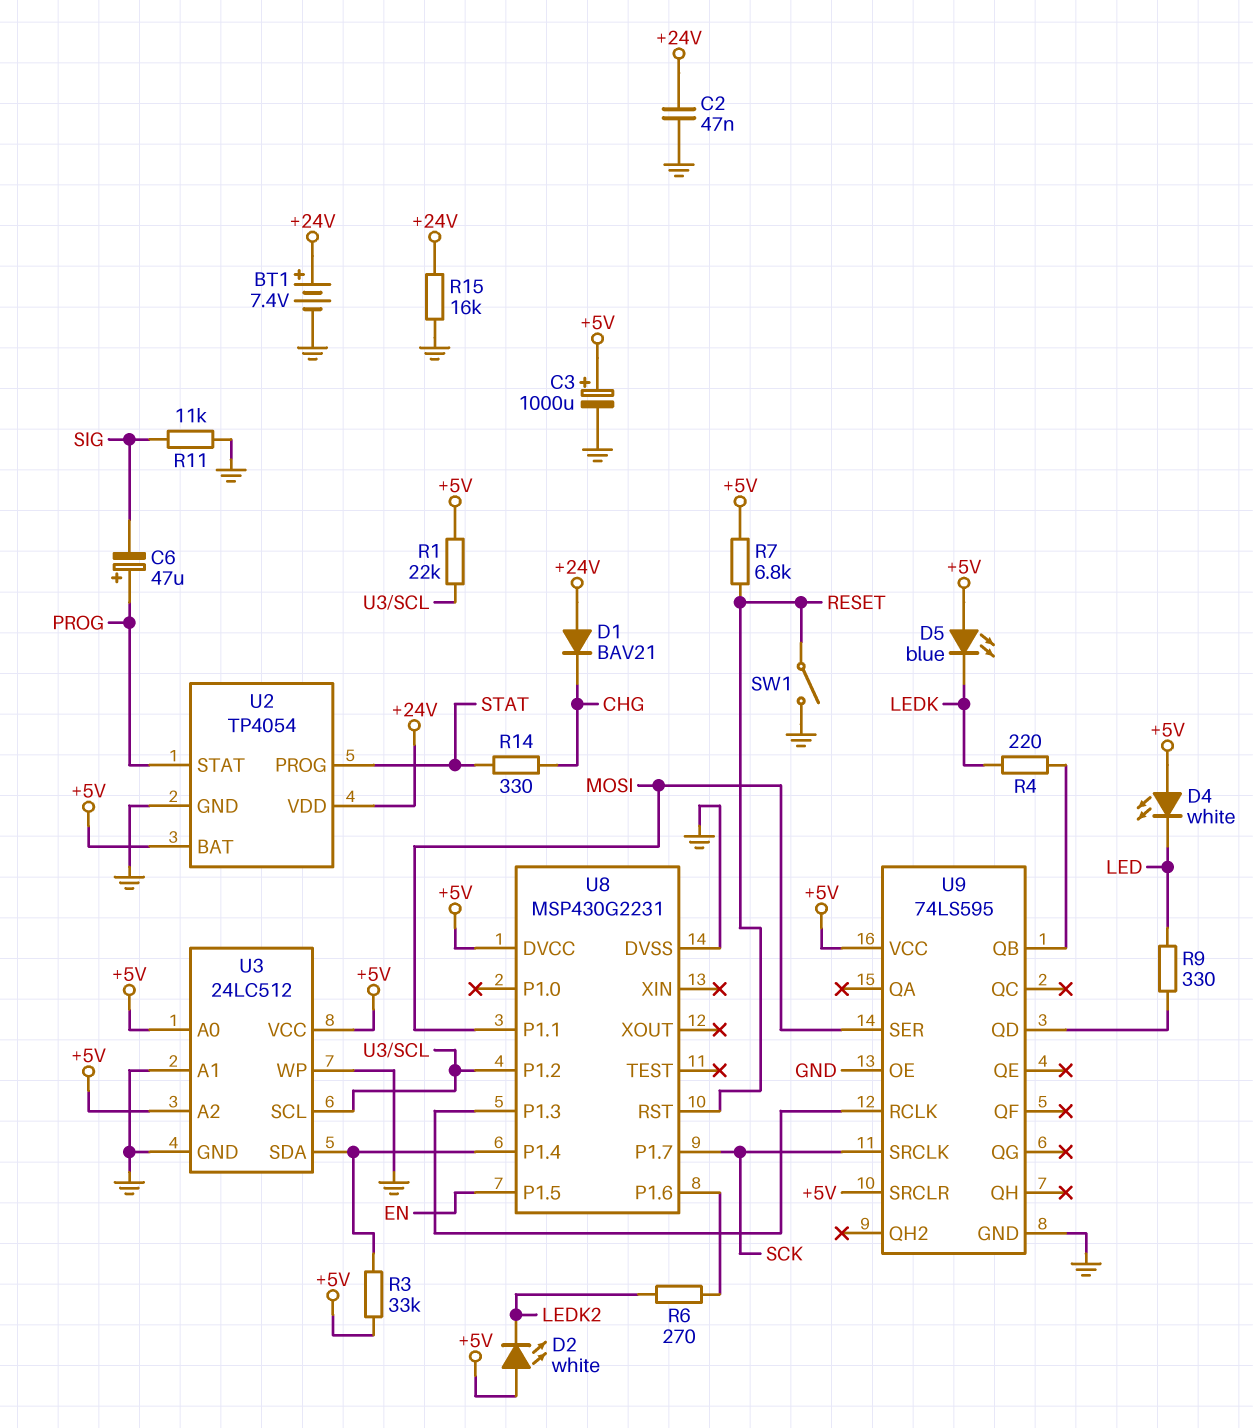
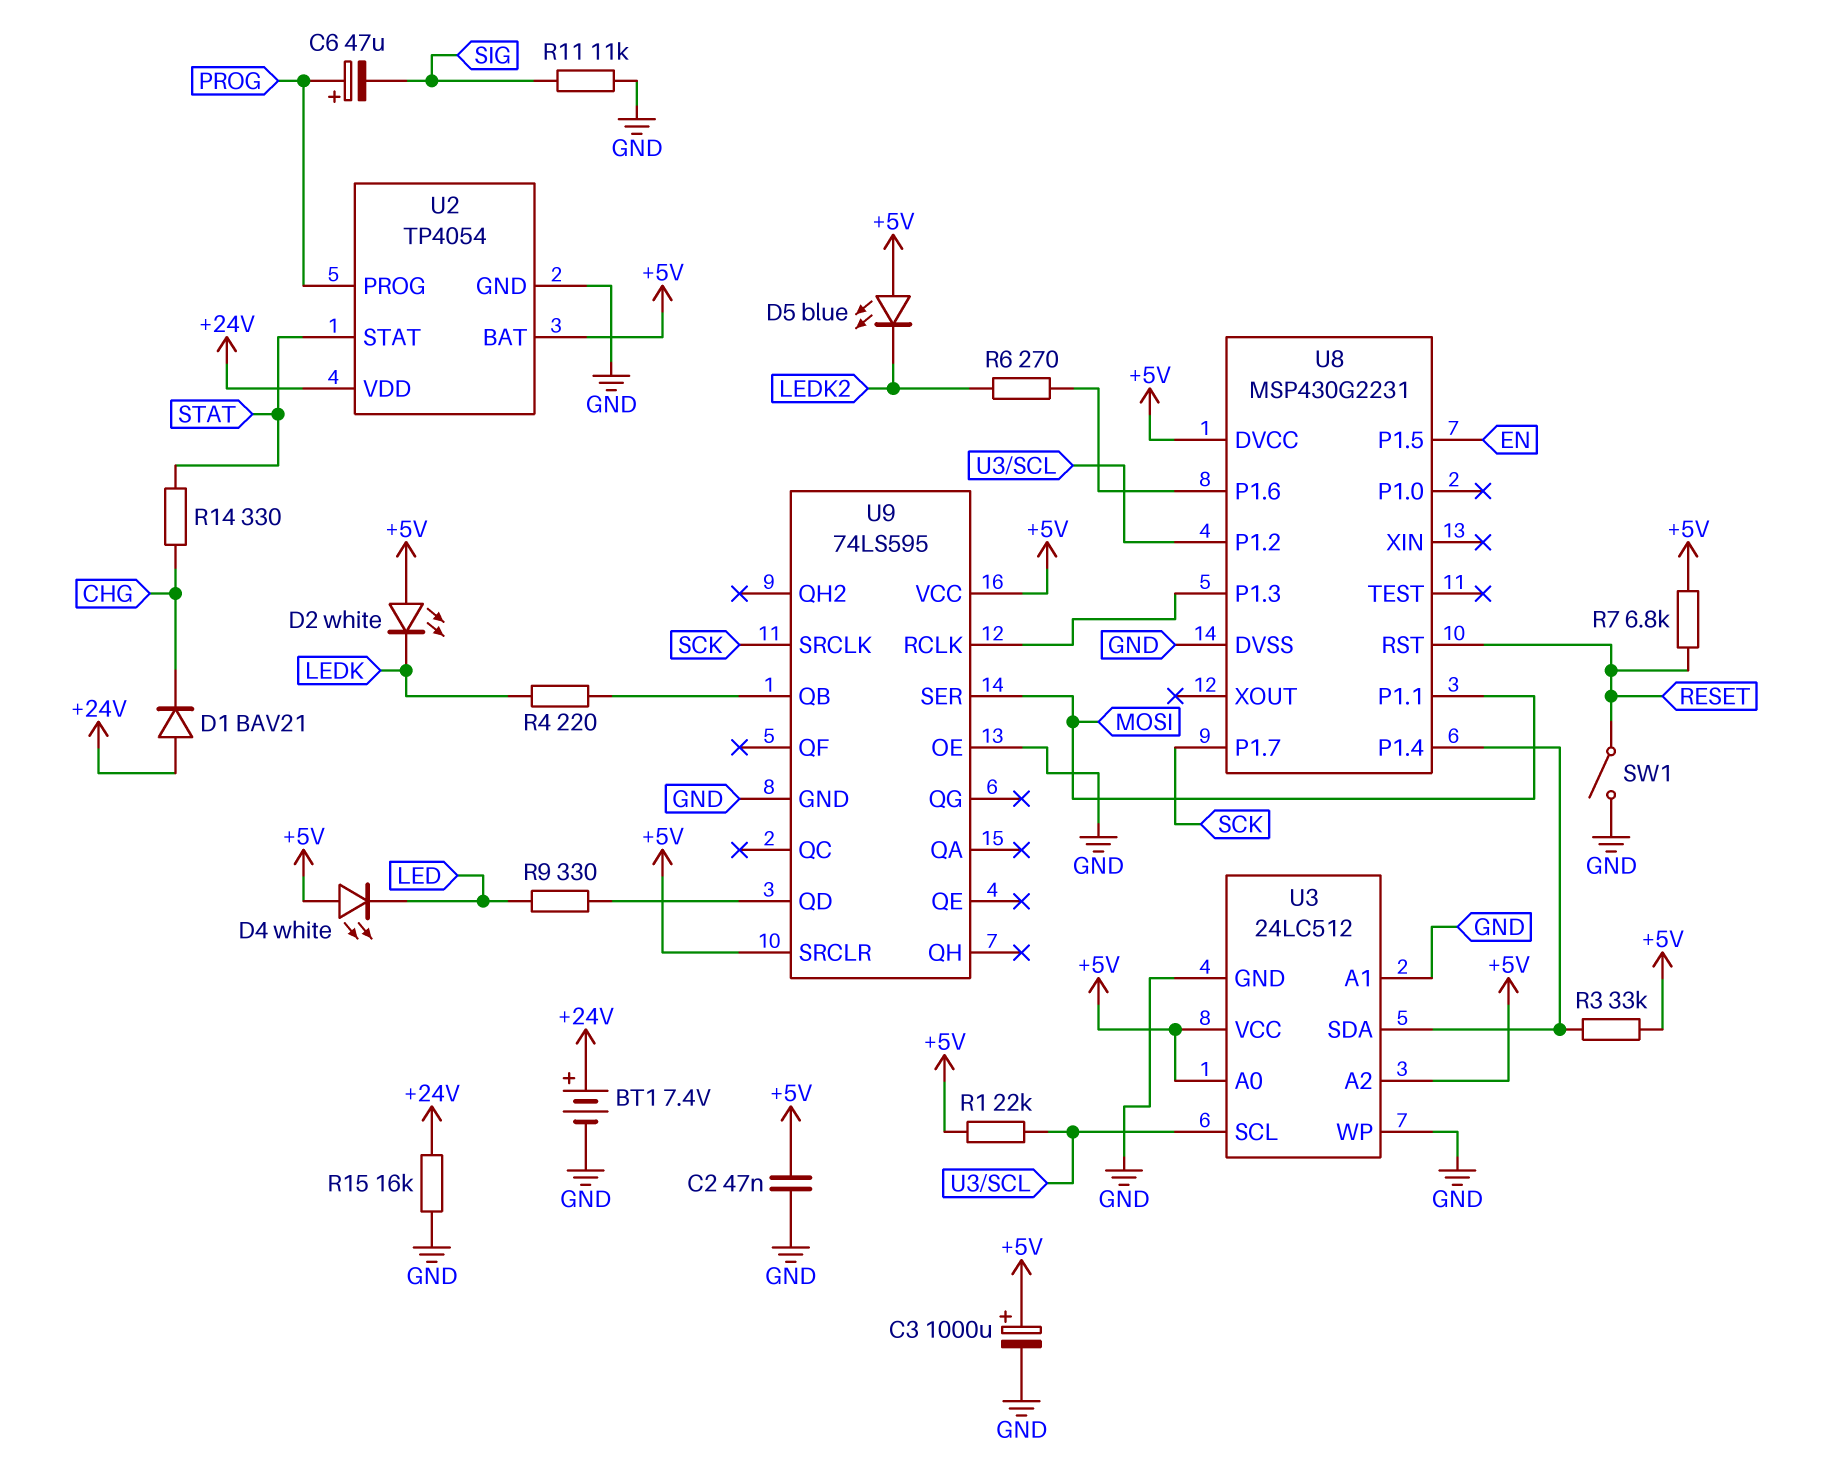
C2: 47nF (+24V, GND) -> 47nF (+5V, GND)
D2: LED white (A +5V, K LEDK2) -> LED white (A +5V, K LEDK)
D5: LED blue (A +5V, K LEDK) -> LED blue (A +5V, K LEDK2)
U2 pin PROG: STAT -> PROG
U2 pin STAT: PROG -> STAT

